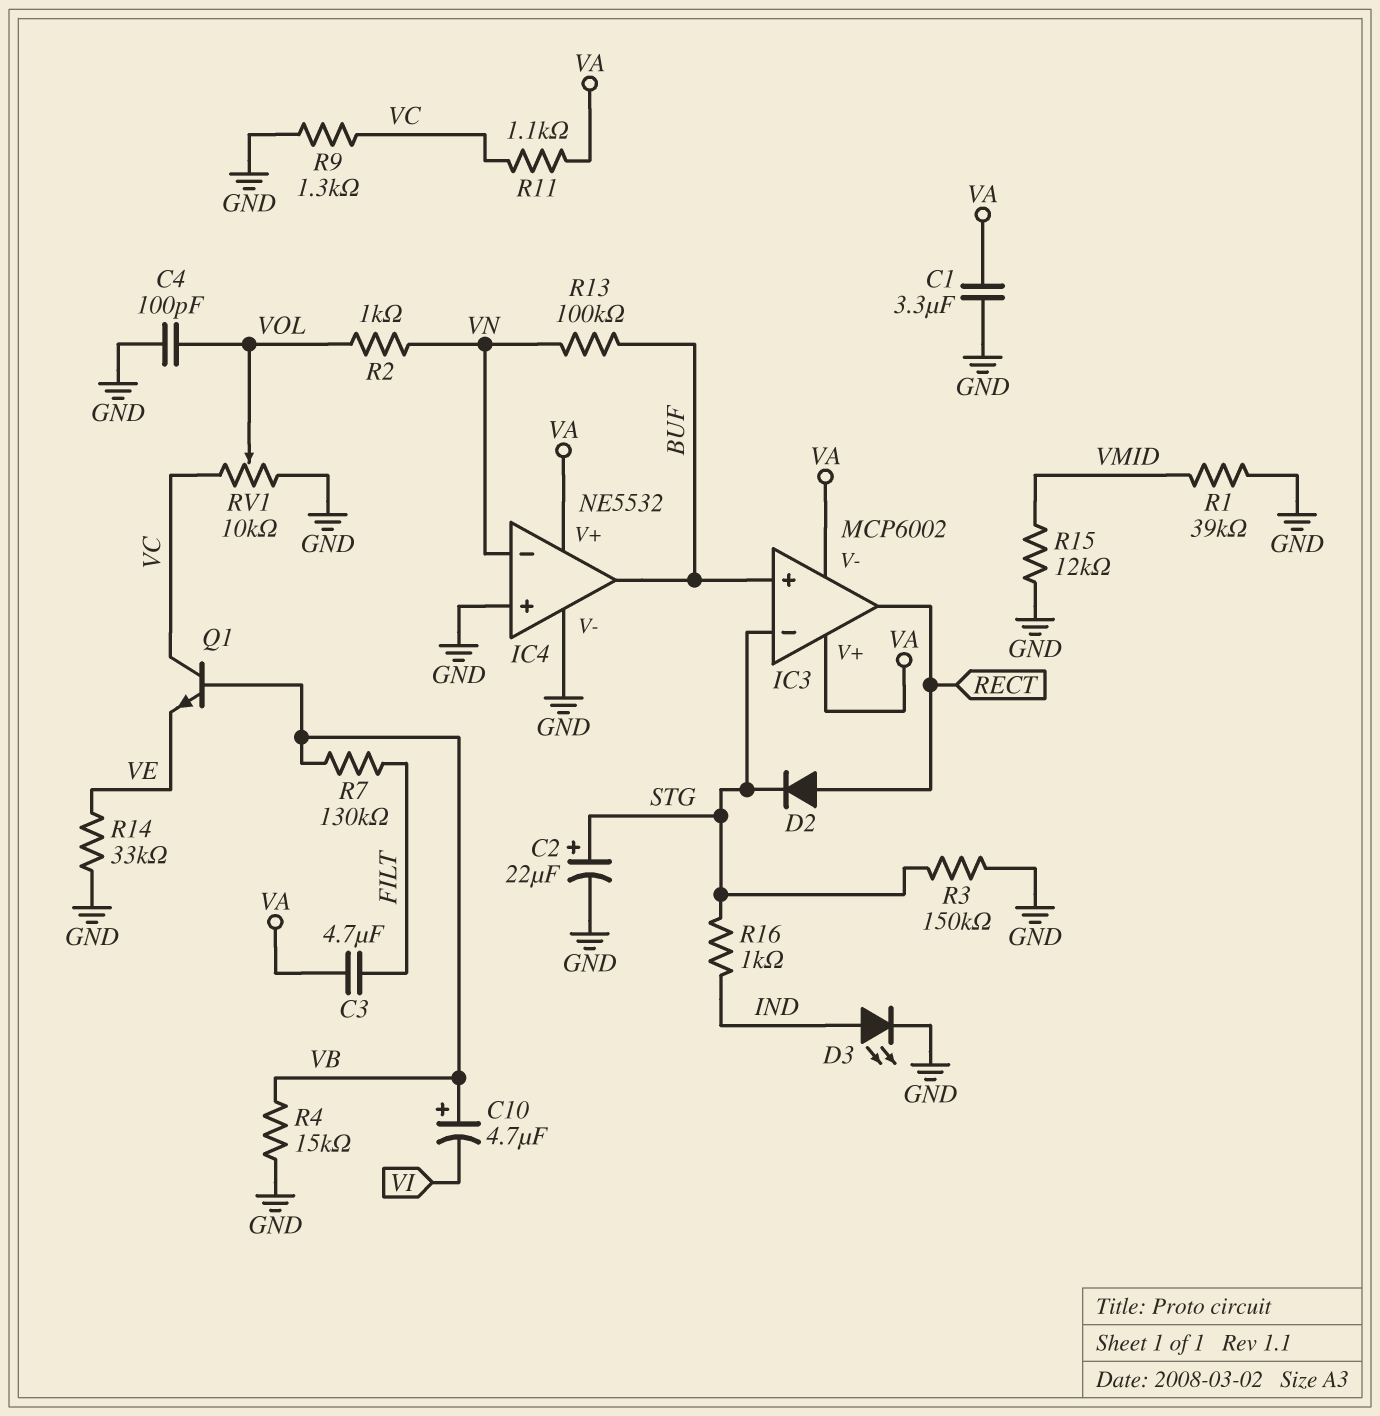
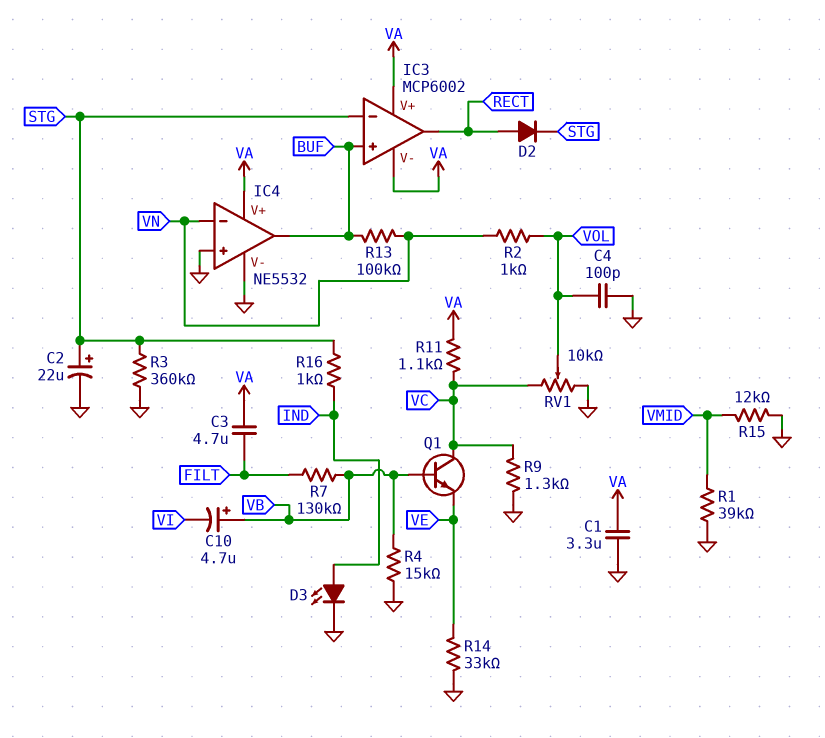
R3: 150k (GND, STG) -> 360k (GND, STG)

